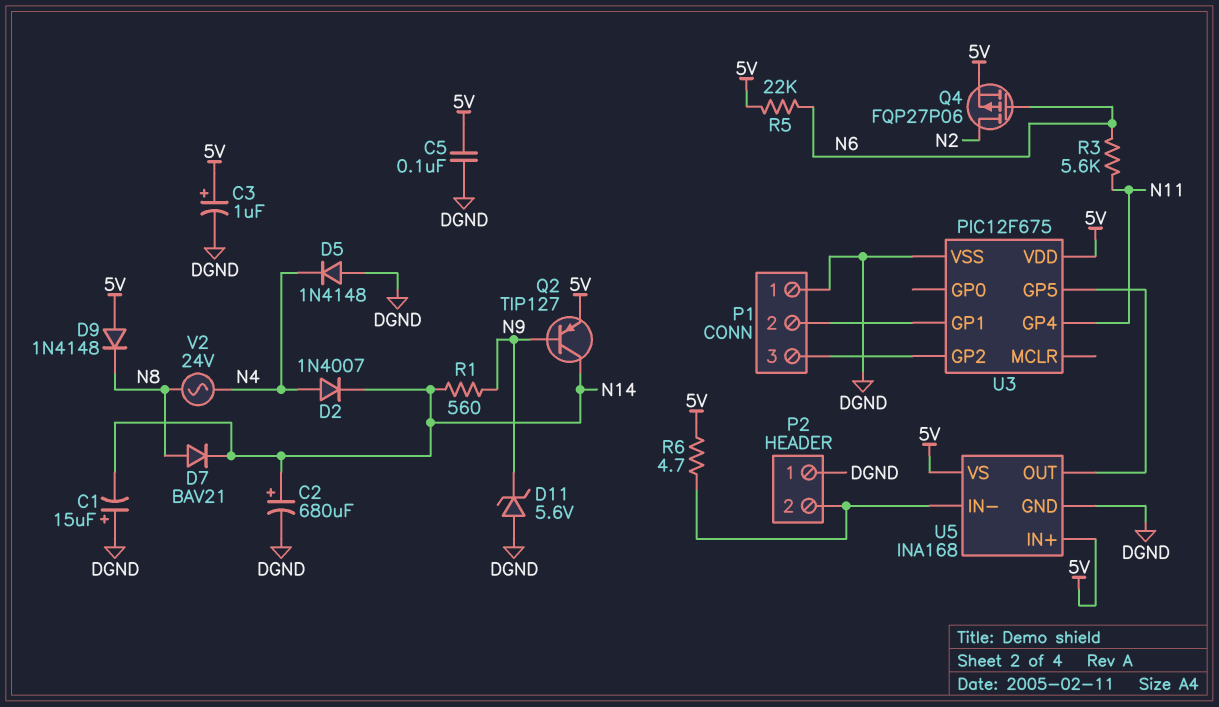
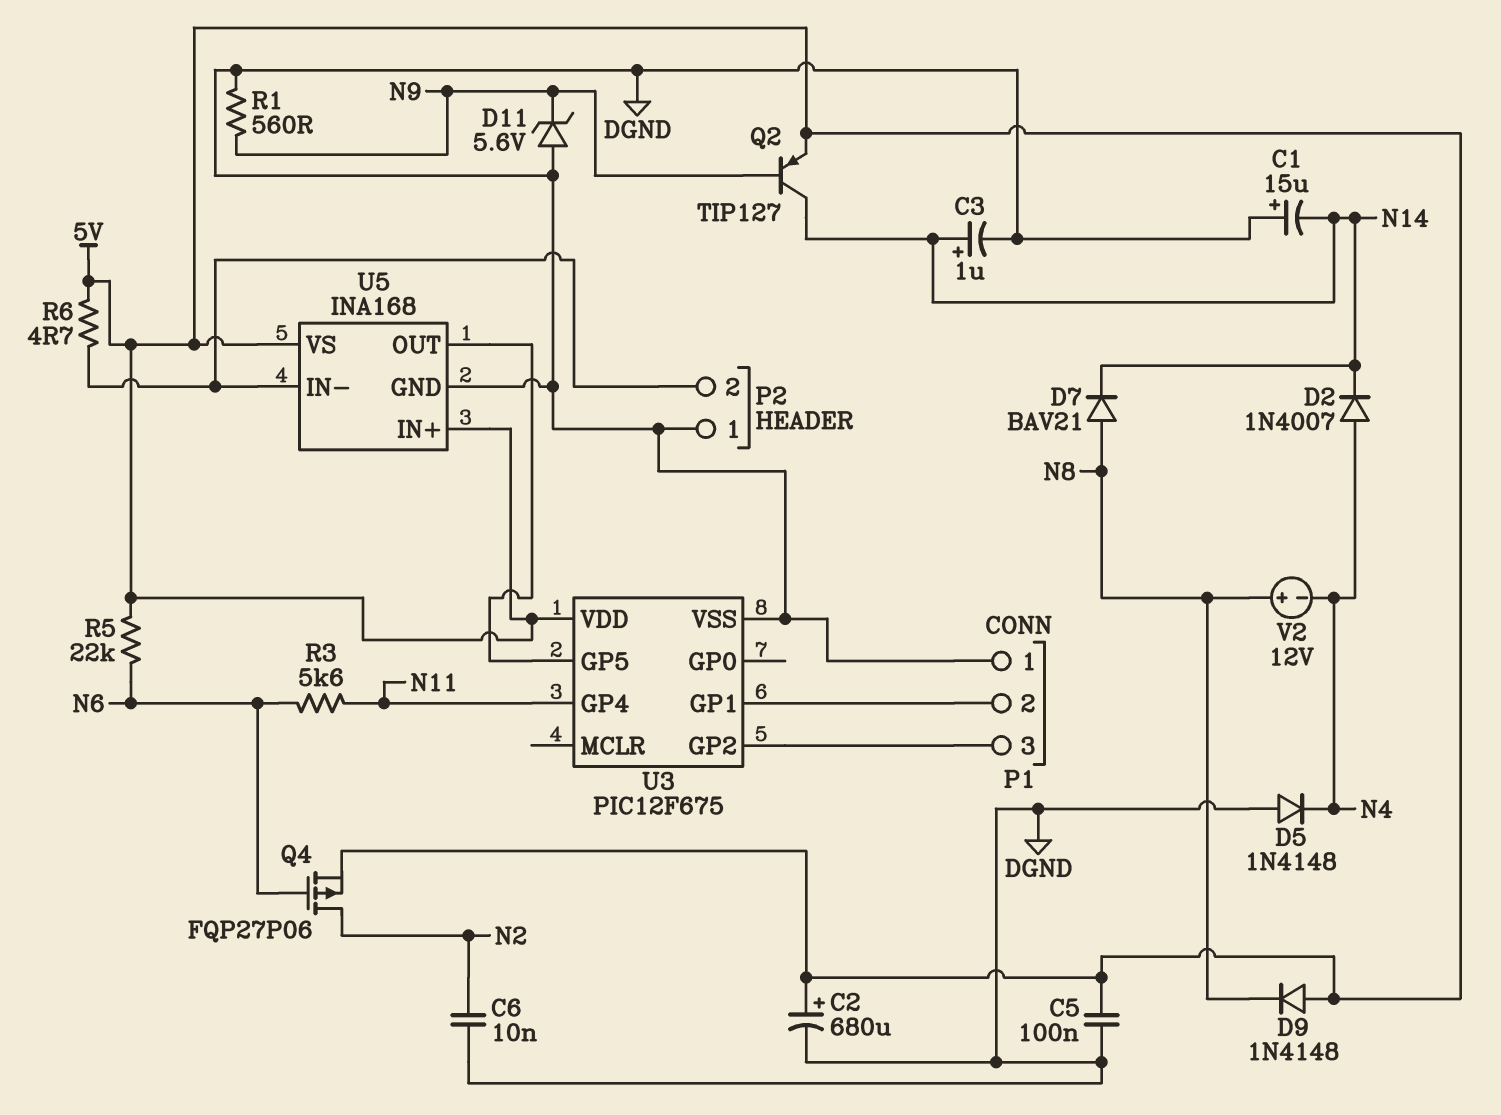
C2: 680uF (plus N14, minus DGND) -> 680uF (plus 5V, minus DGND)
C3: 1uF (plus 5V, minus DGND) -> 1uF (plus N14, minus DGND)
C6: none -> 10nF (DGND, N2)
R1: 560 (N9, N14) -> 560 (DGND, N9)
V2: AC 24V (N4, N8) -> 12V (plus N8, minus N4)

